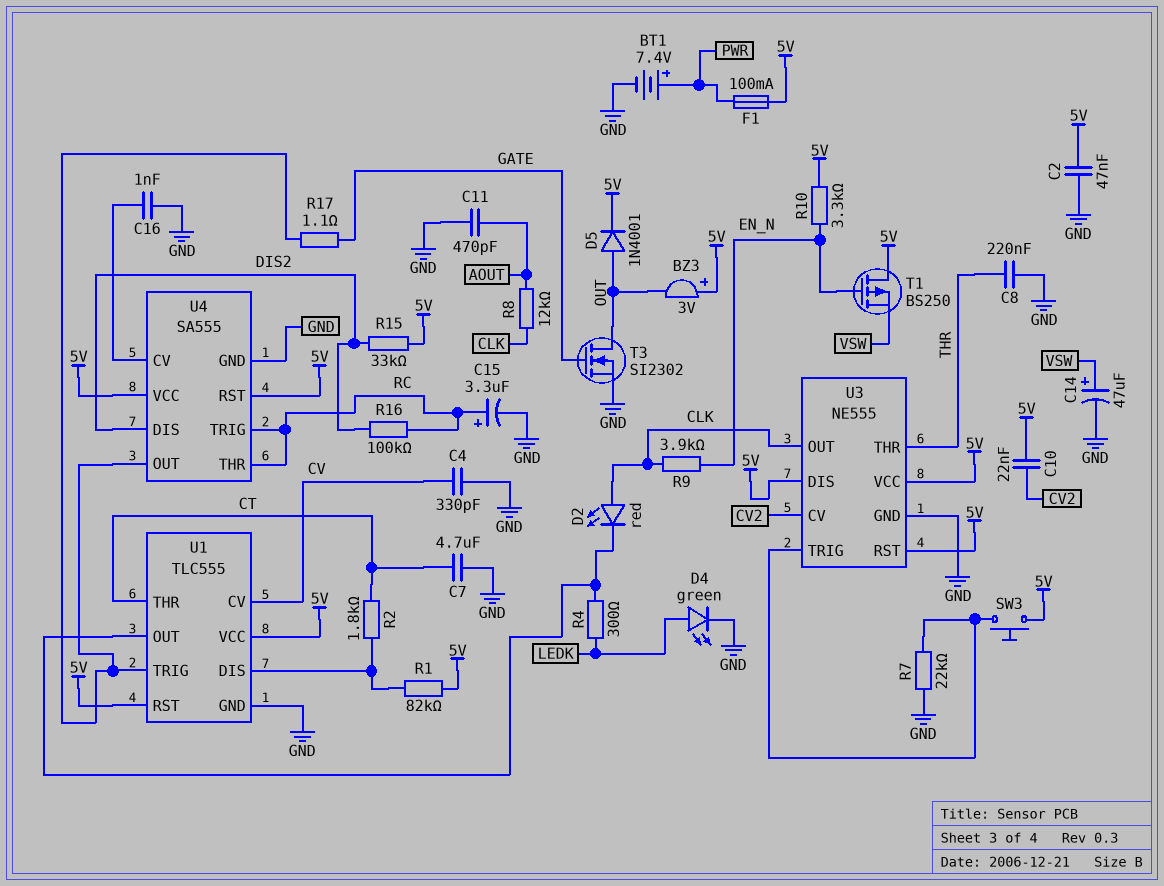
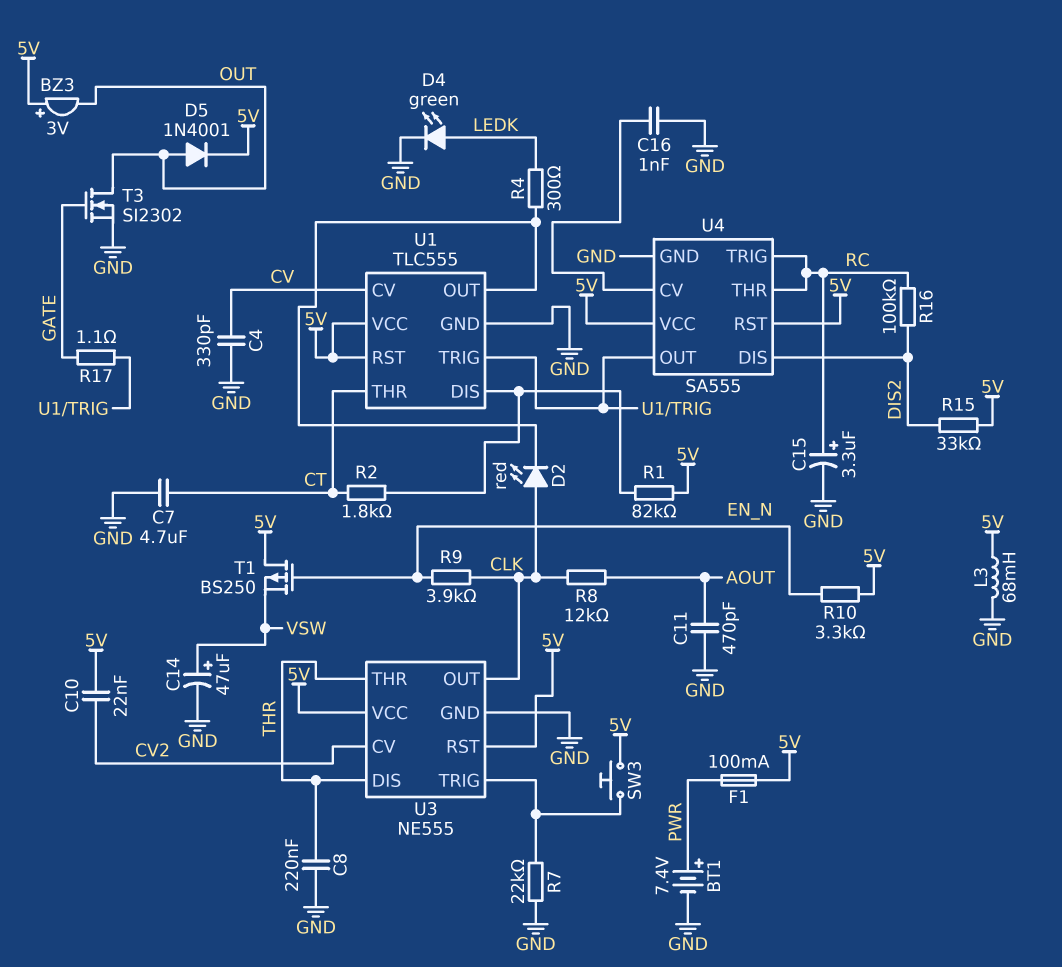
C2: 47nF (5V, GND) -> none
L3: none -> 68mH (5V, GND)
U3 pin DIS: 5V -> THR

